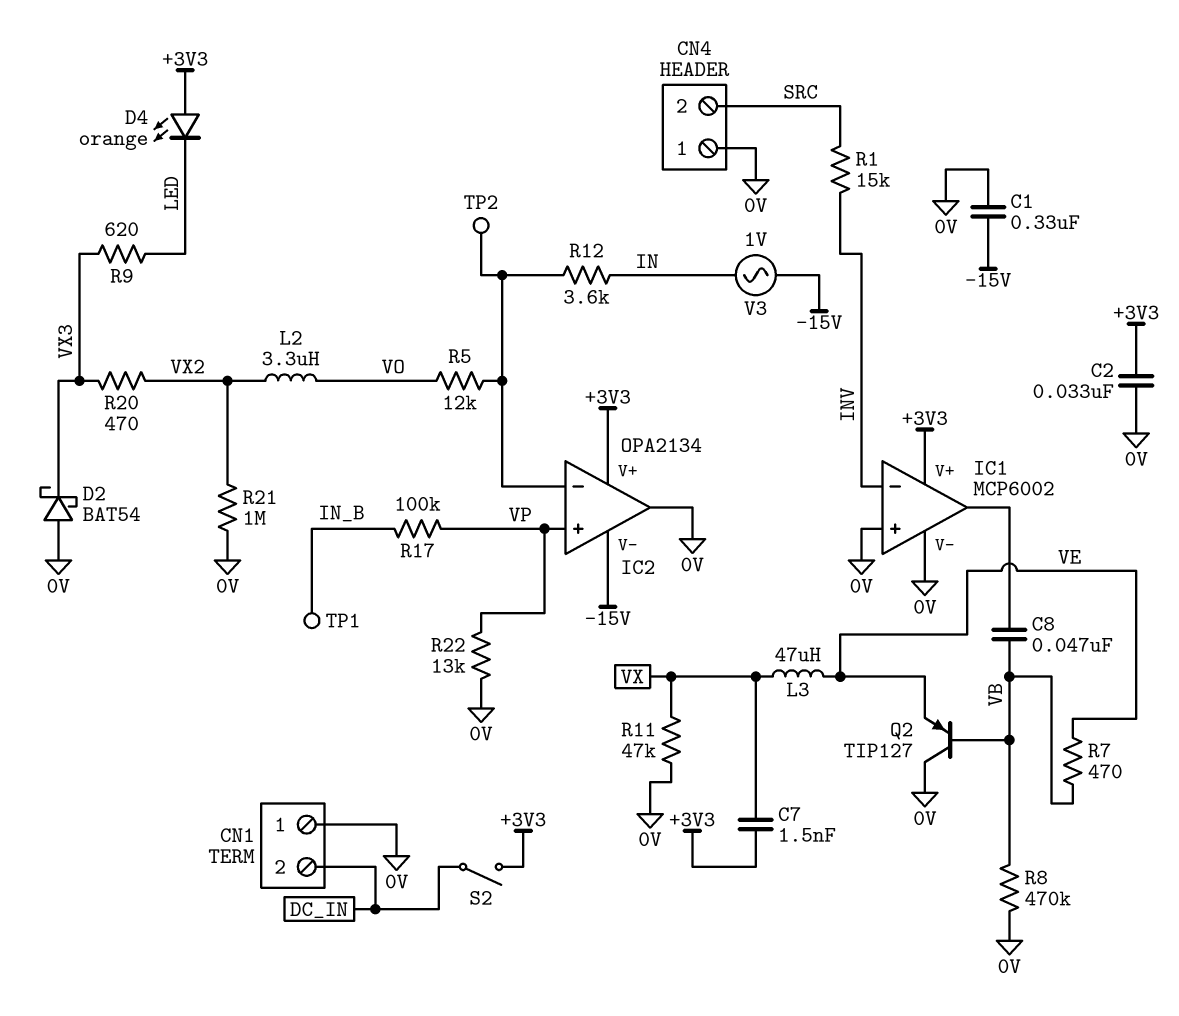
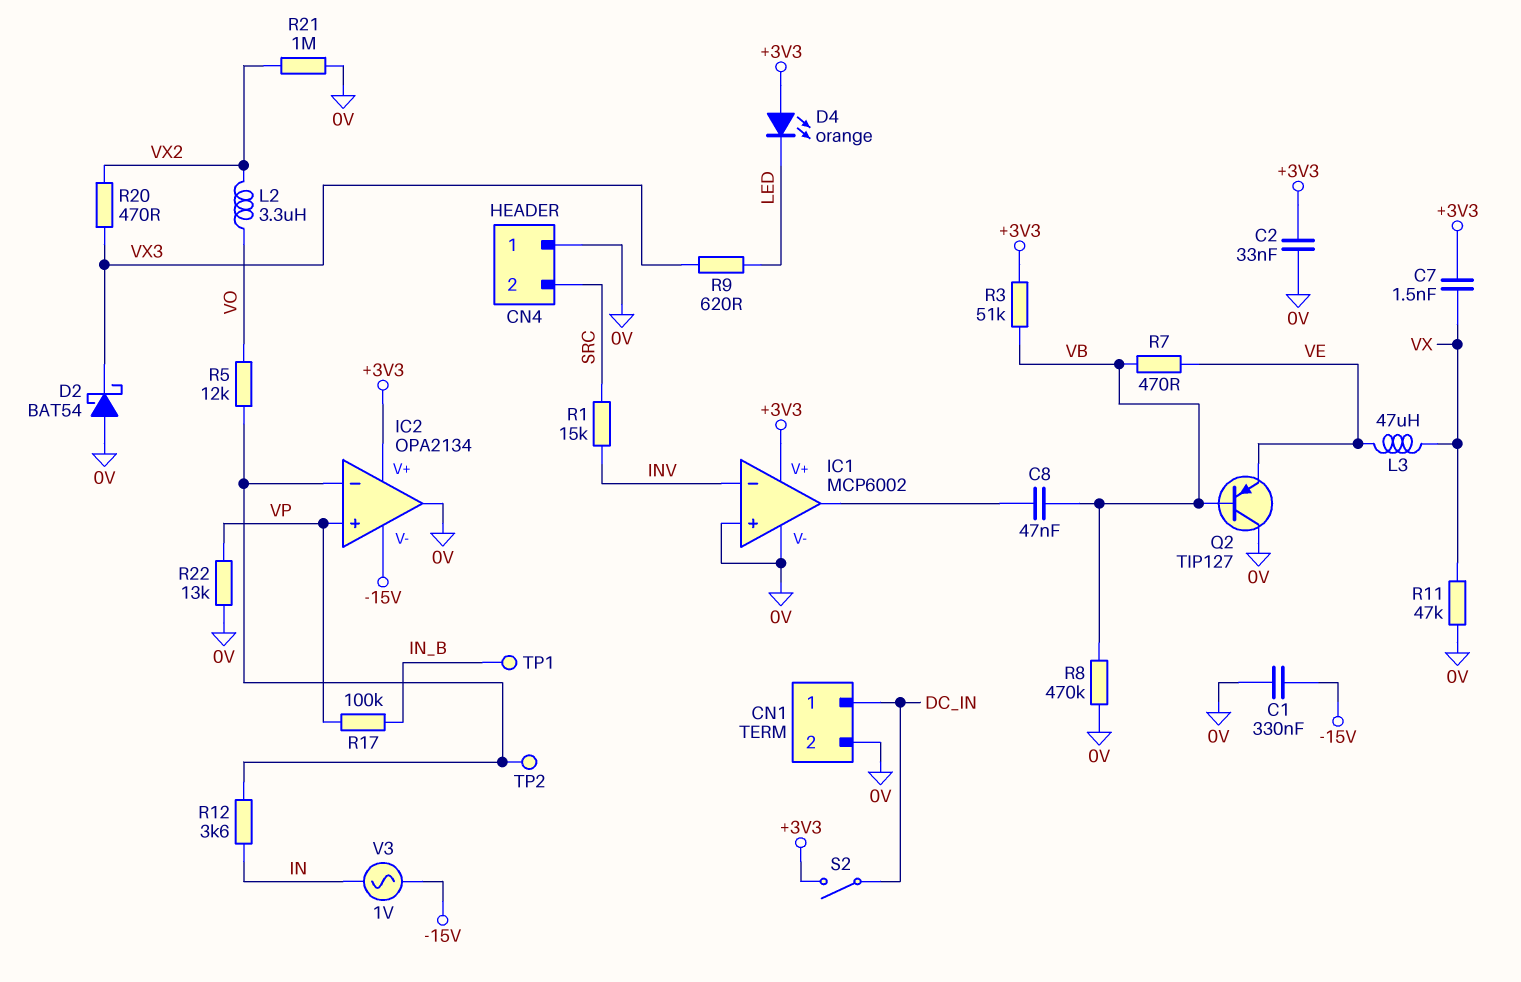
CN1 pin 1: 0V -> DC_IN
CN1 pin 2: DC_IN -> 0V
R3: none -> 51k (+3V3, VB)

